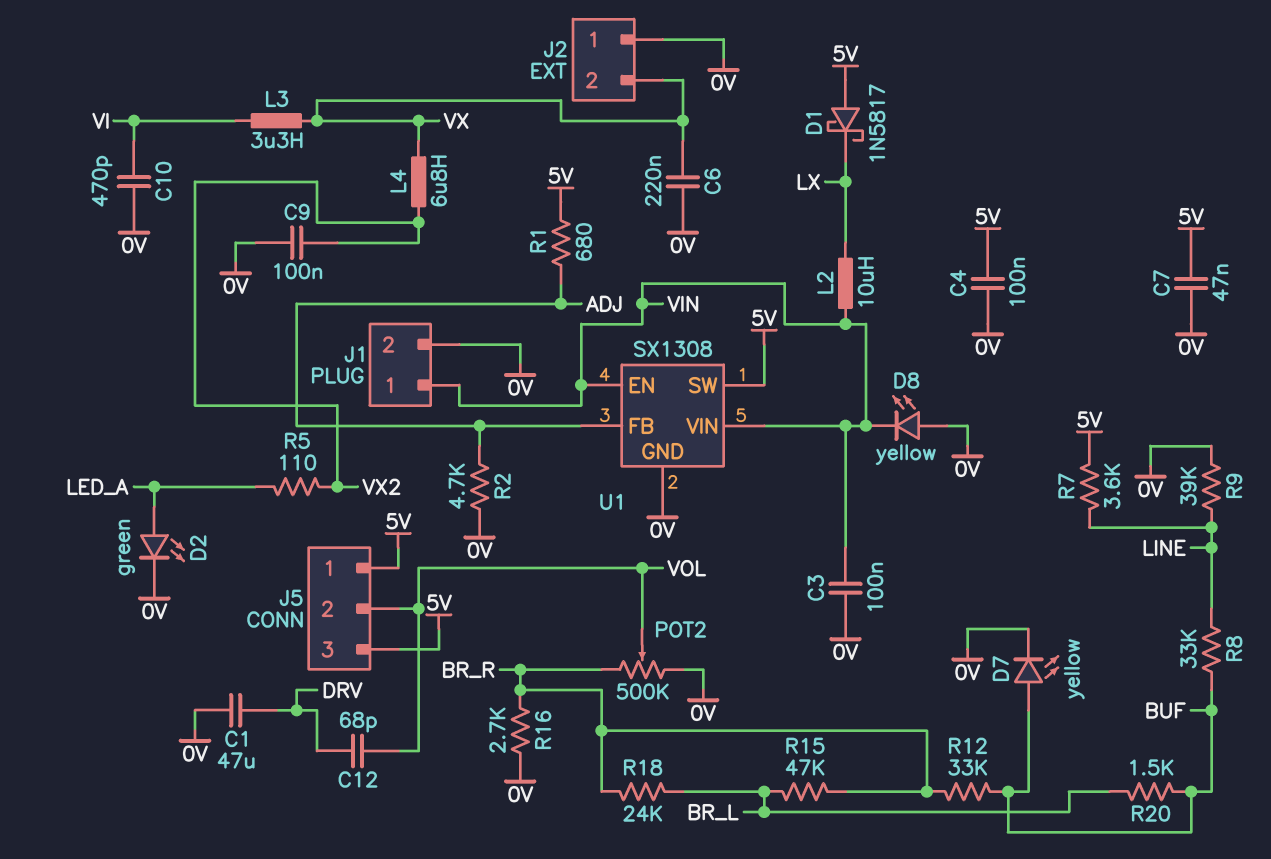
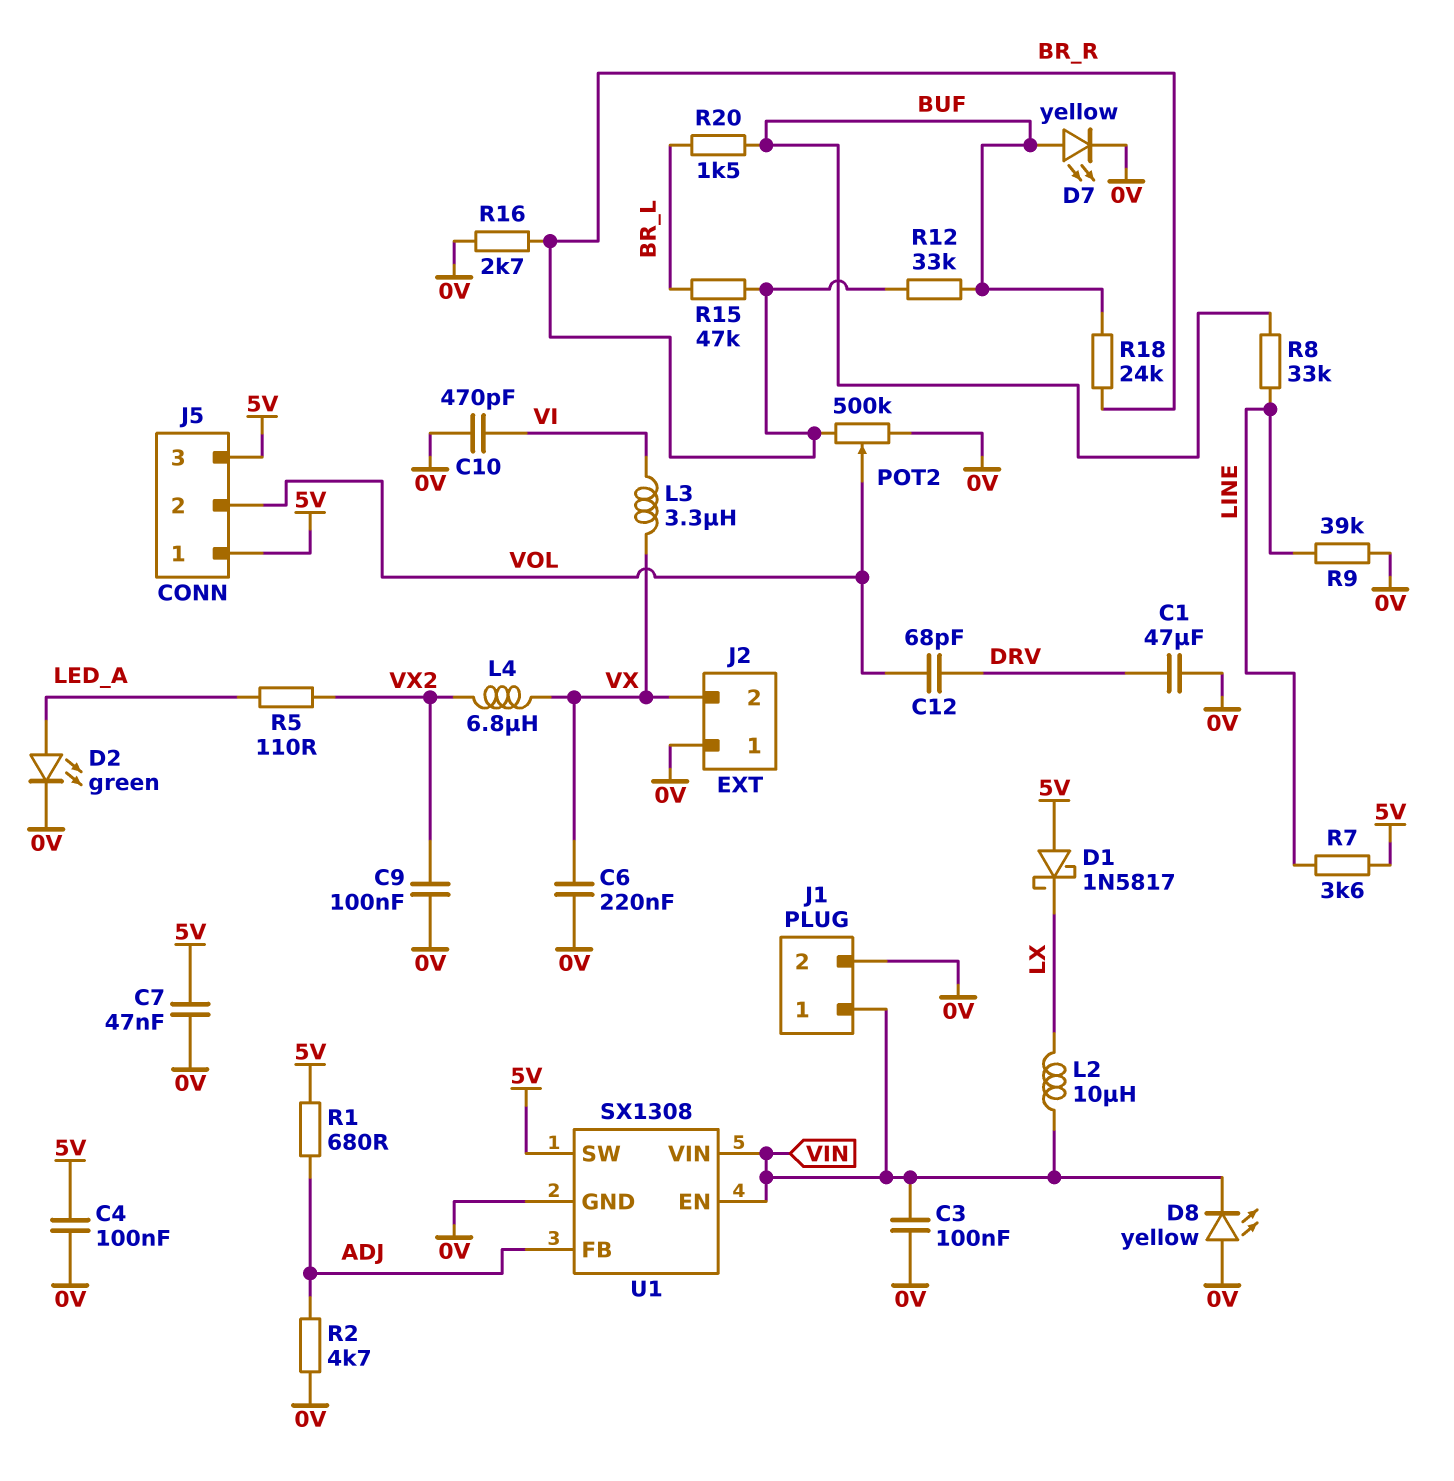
R18: 24k (BR_L, BR_R) -> 24k (BR_R, BUF)

